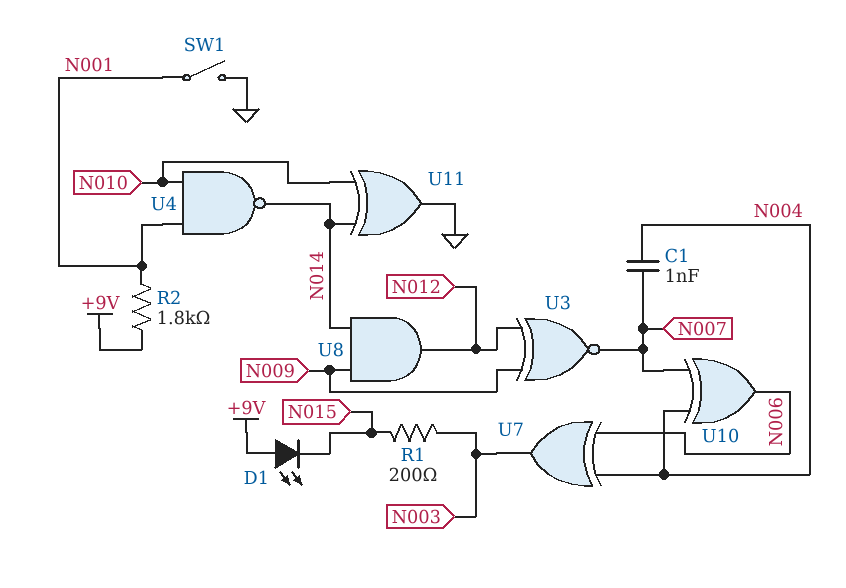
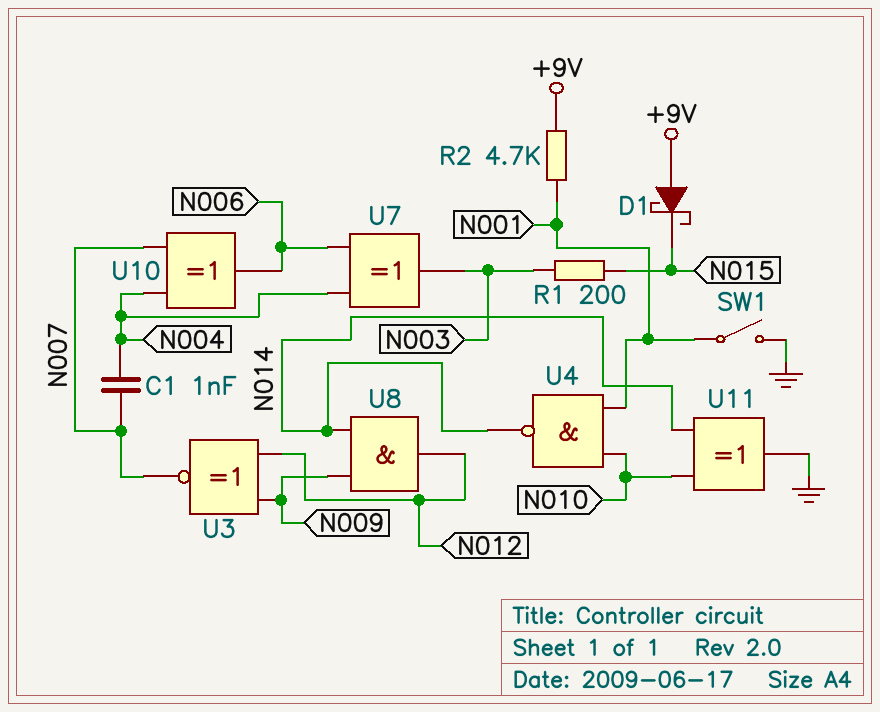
D1: LED (A +9V, K N015) -> schottky (A +9V, K N015)
R2: 1.8k (+9V, N001) -> 4.7k (+9V, N001)

